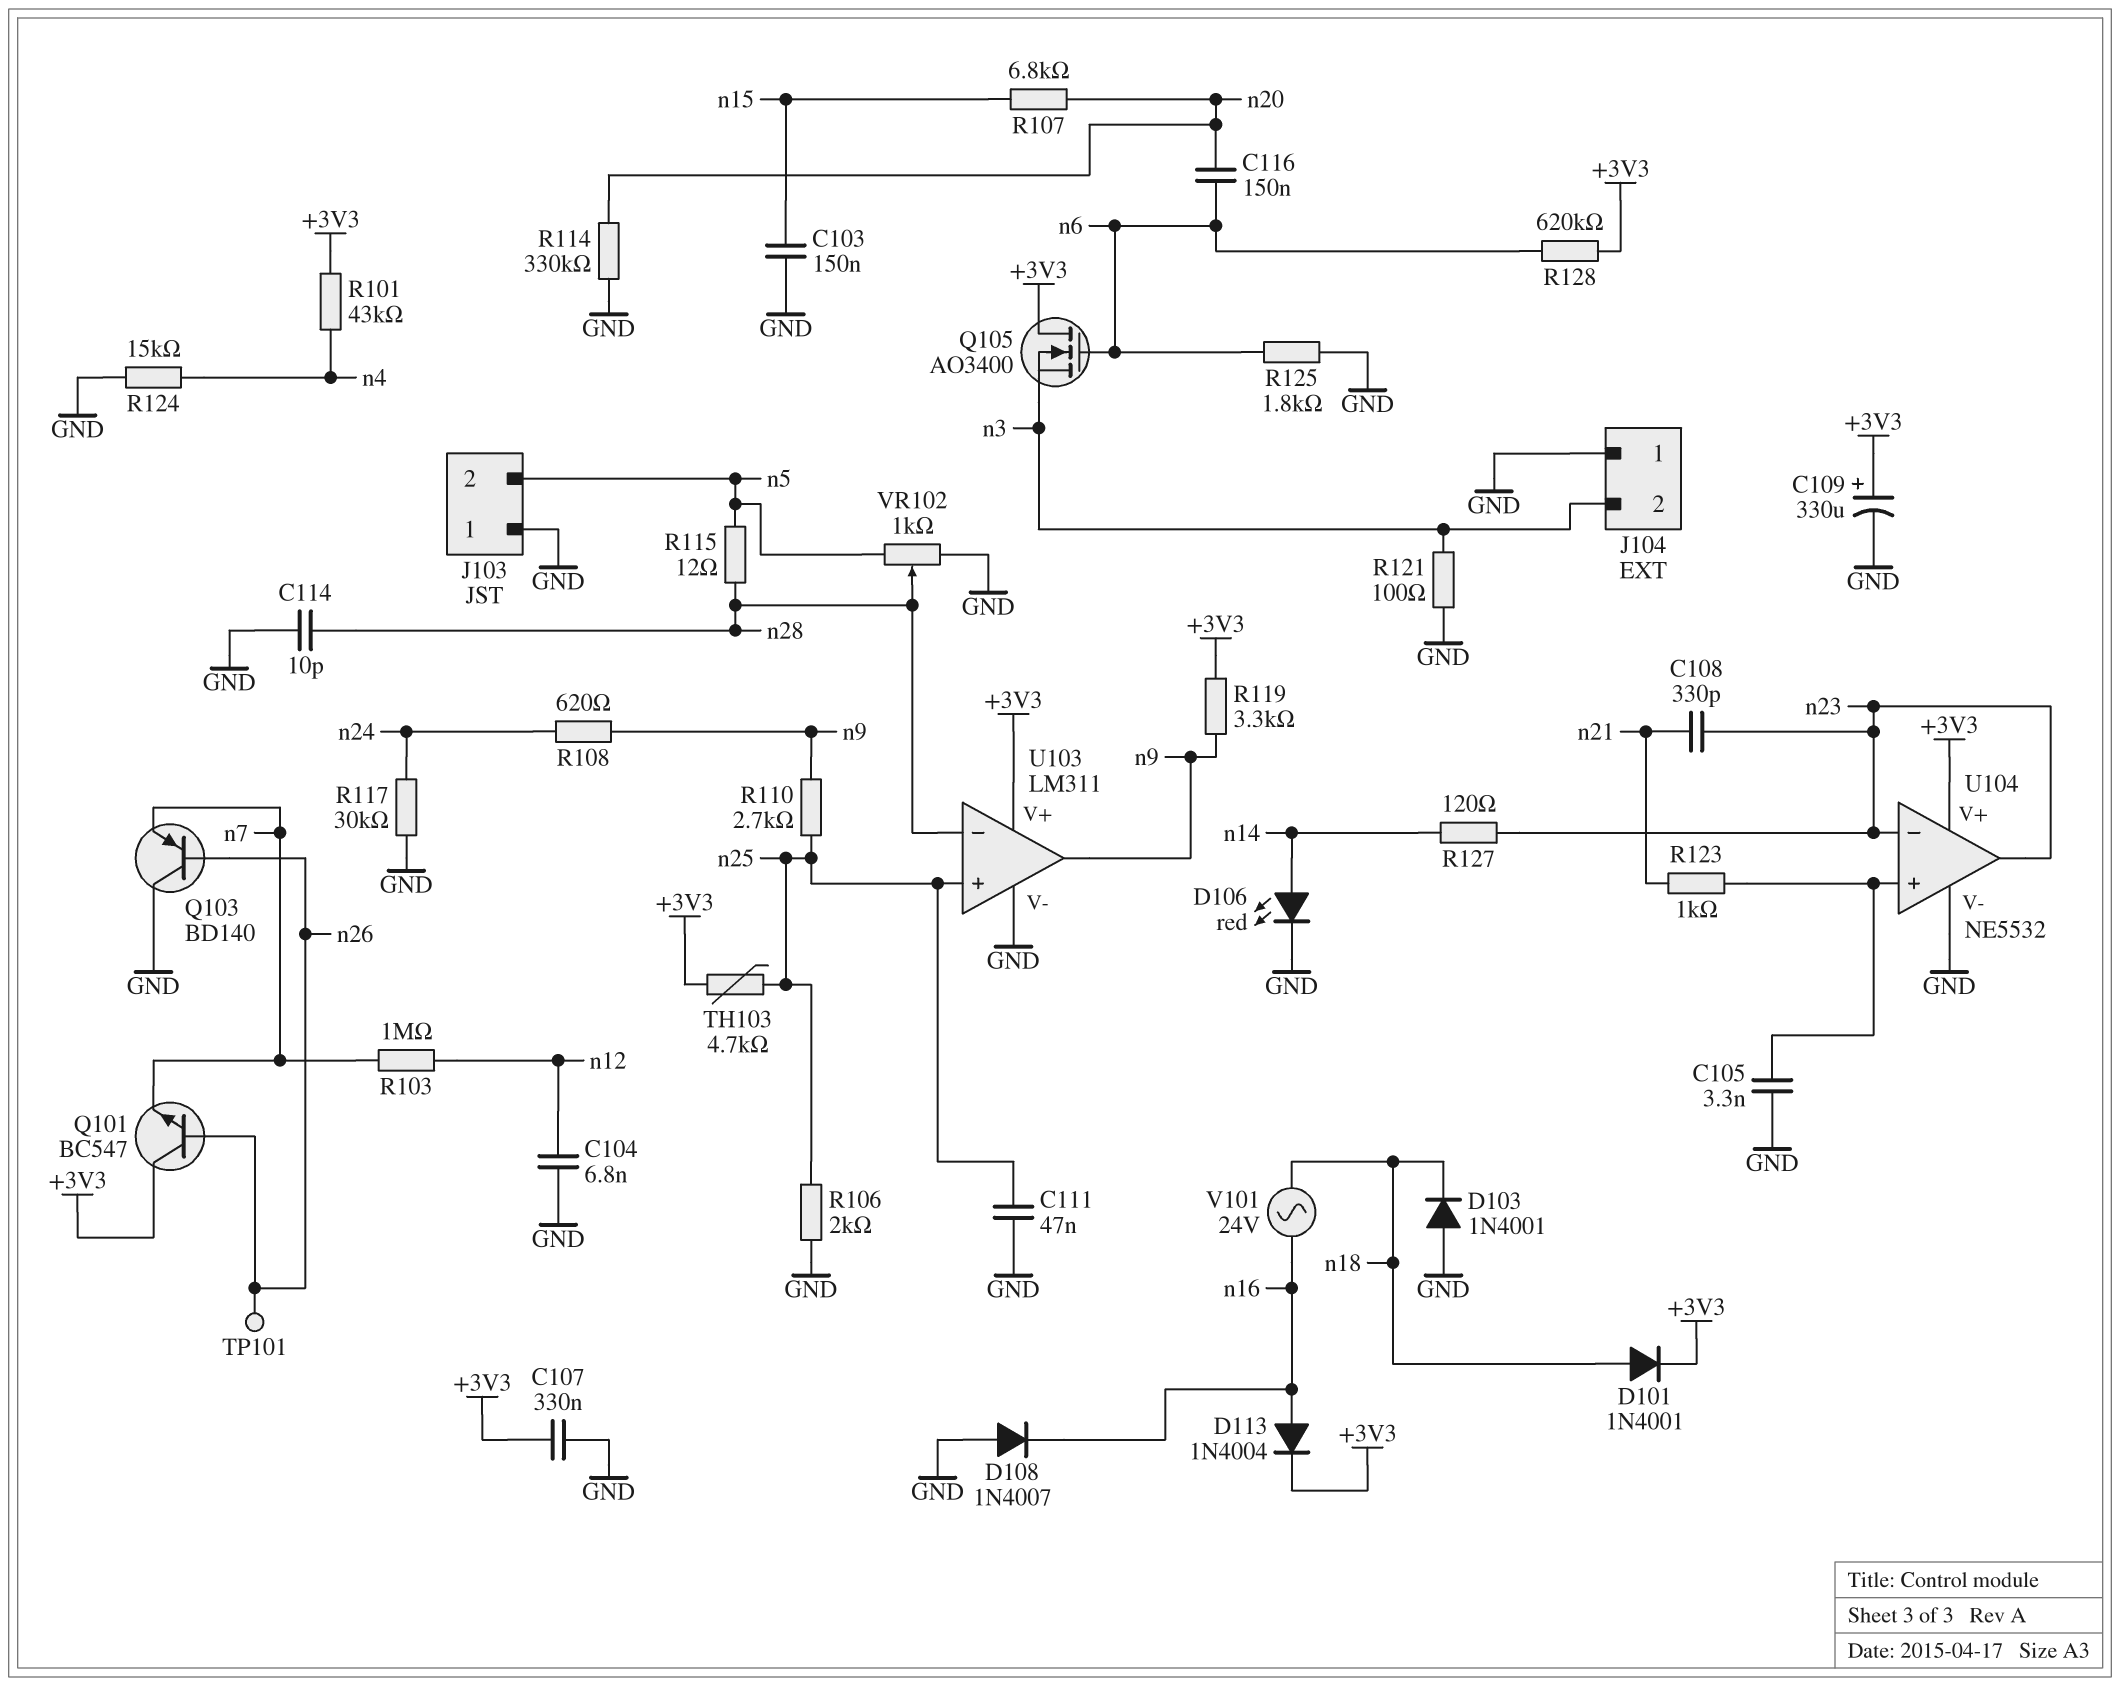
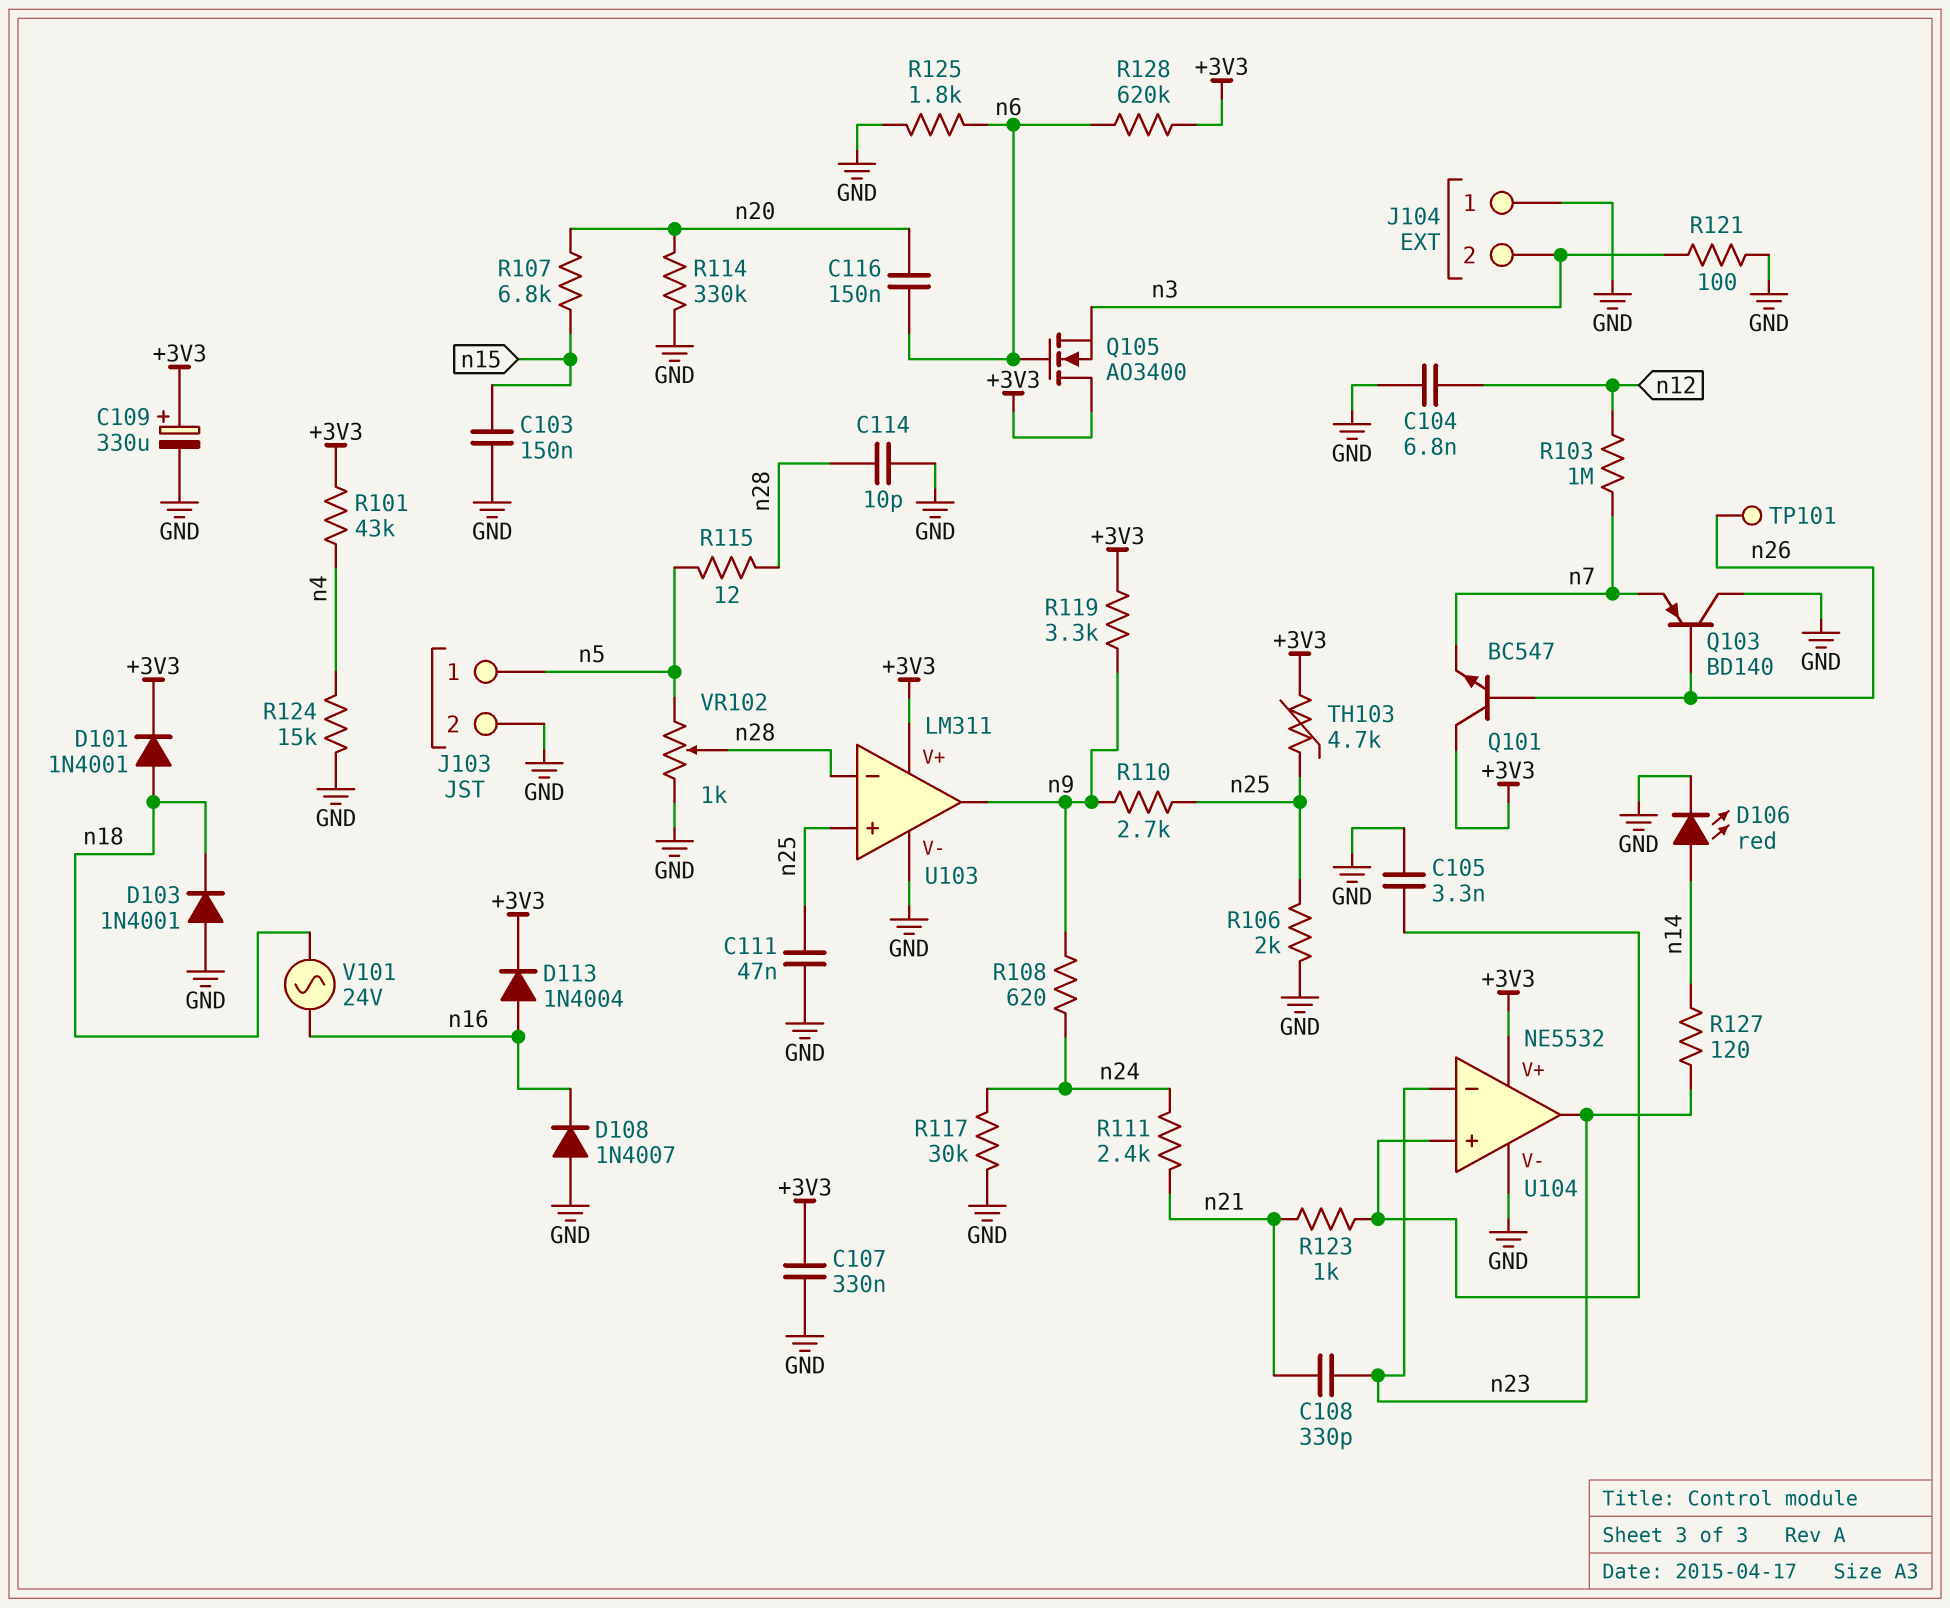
J103 pin 1: GND -> n5
J103 pin 2: n5 -> GND
R111: none -> 2.4k (n21, n24)

